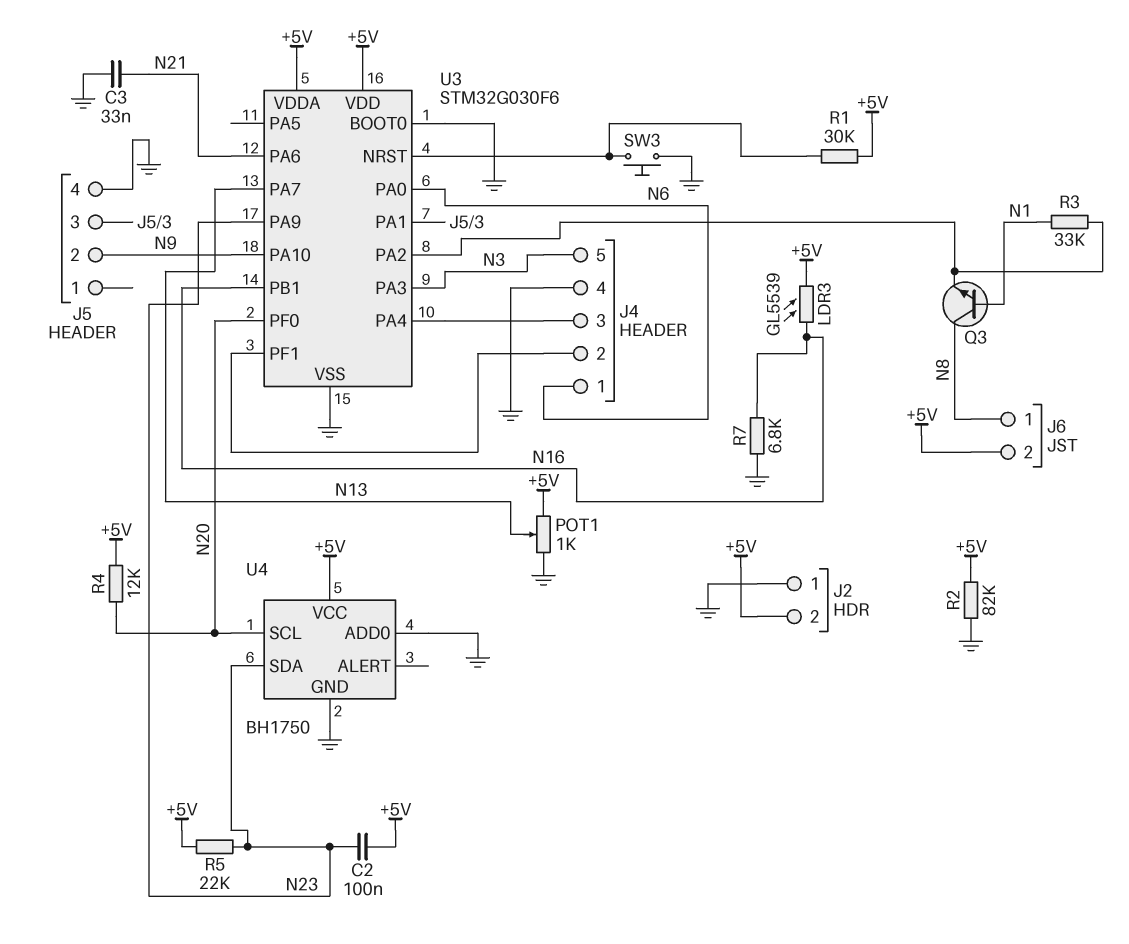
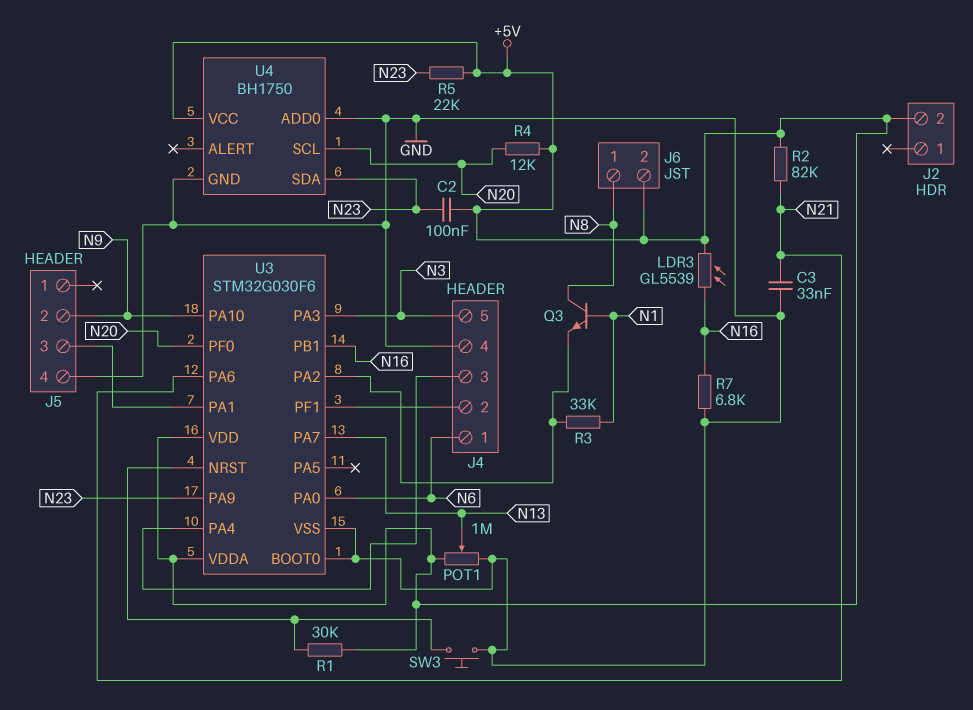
J2 pin 1: GND -> none
POT1: 1k (+5V, GND, wiper N13) -> 1M (+5V, GND, wiper N13)
R2: 82k (+5V, GND) -> 82k (+5V, N21)

